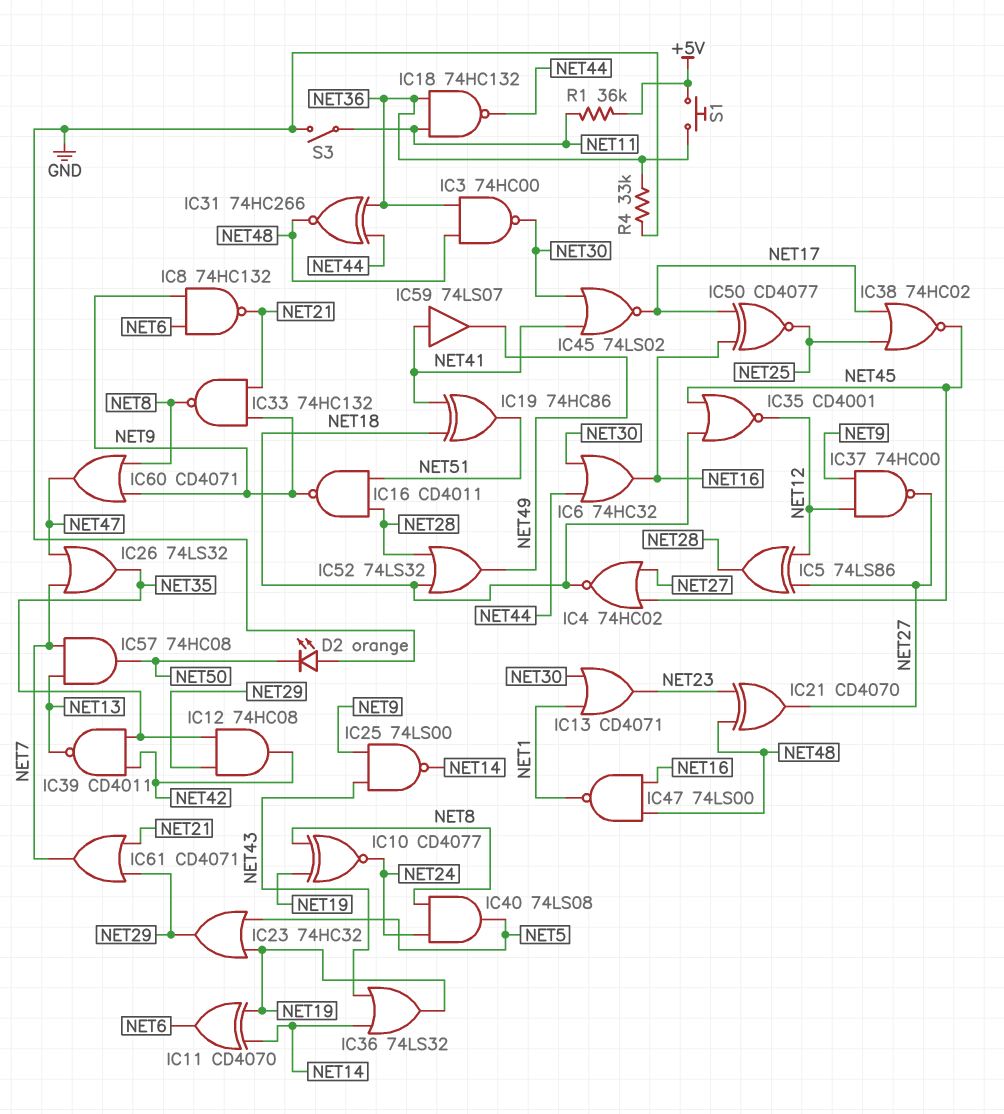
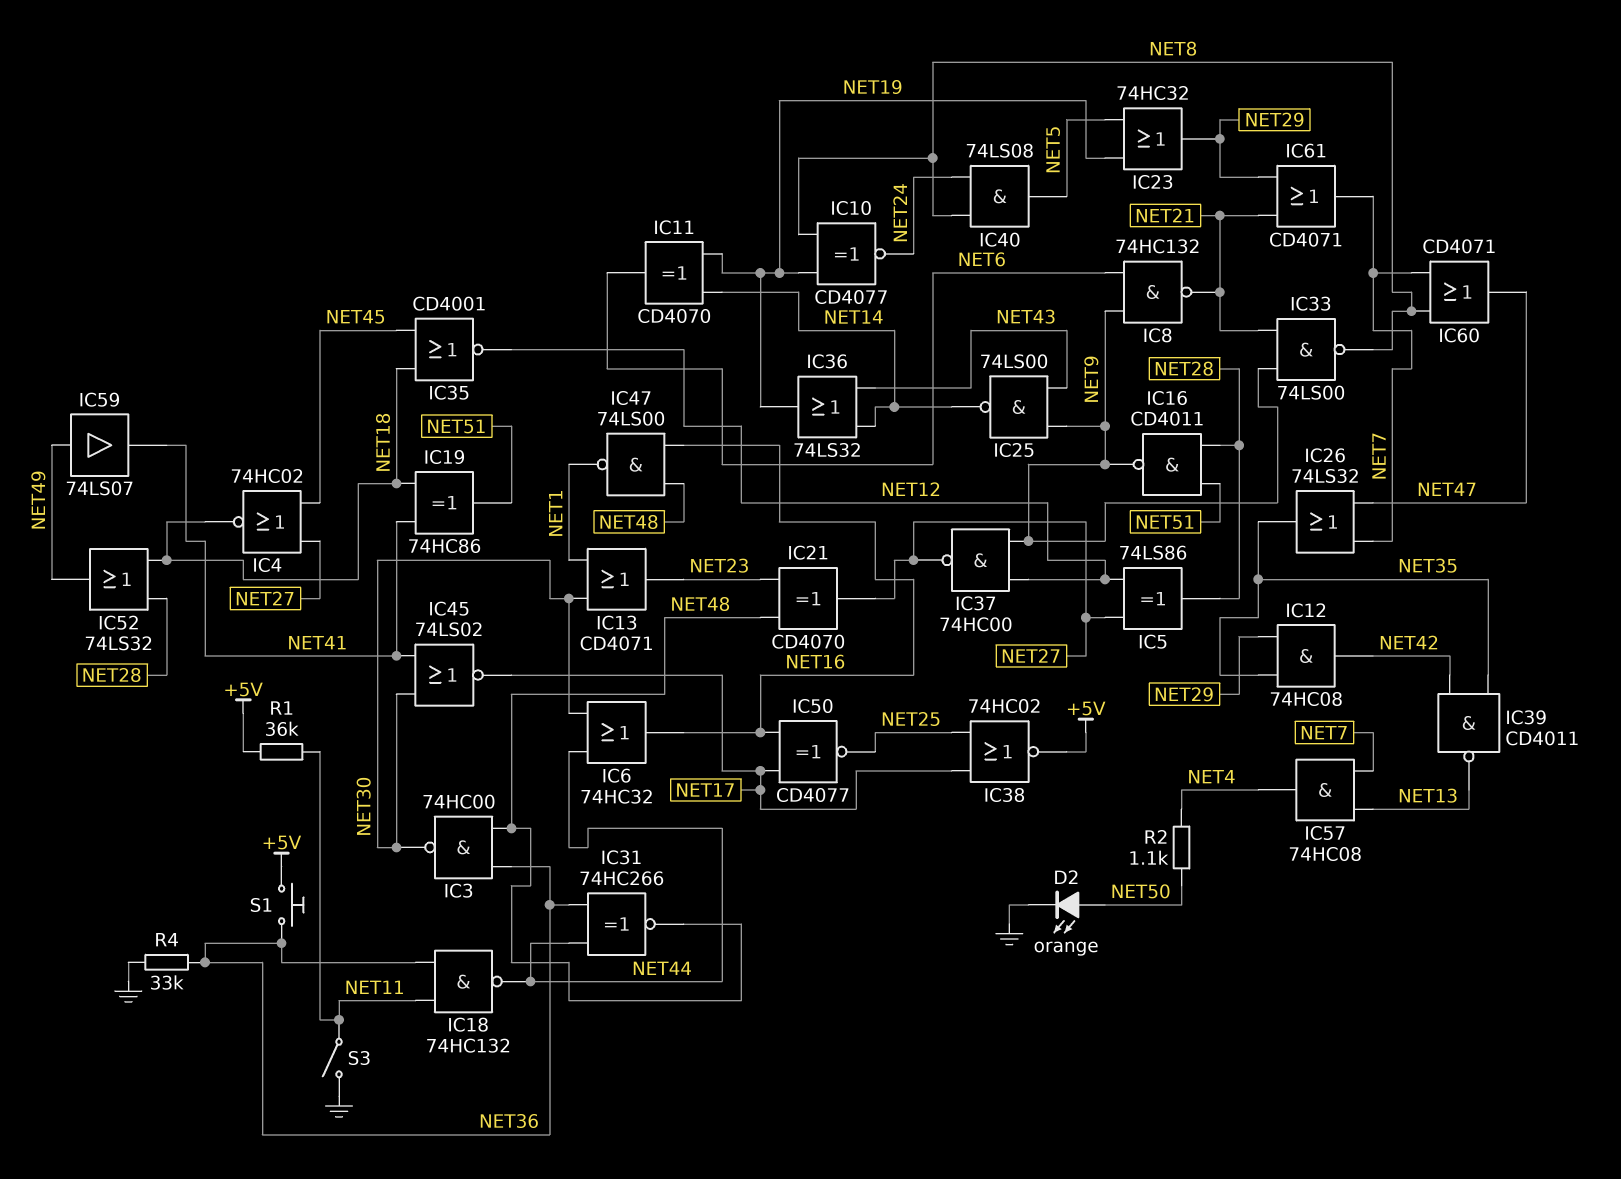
D2: LED orange (A GND, K NET50) -> LED orange (A NET50, K GND)
IC33: NAND 74HC132 (in NET9, in NET21, out NET8) -> NAND 74LS00 (in NET9, in NET21, out NET8)
IC38: NOR 74HC02 (in NET17, in NET25, out NET45) -> NOR 74HC02 (in NET17, in NET25, out +5V)
IC57: AND 74HC08 (in NET7, in NET13, out NET50) -> AND 74HC08 (in NET7, in NET13, out NET4)
IC59: buffer 74LS07 (in NET41, out NET49) -> buffer 74LS07 (in NET49, out NET41)
IC60: OR CD4071 (in NET8, in NET9, out NET47) -> OR CD4071 (in NET7, in NET8, out NET47)
R2: none -> 1.1k (NET4, NET50)

